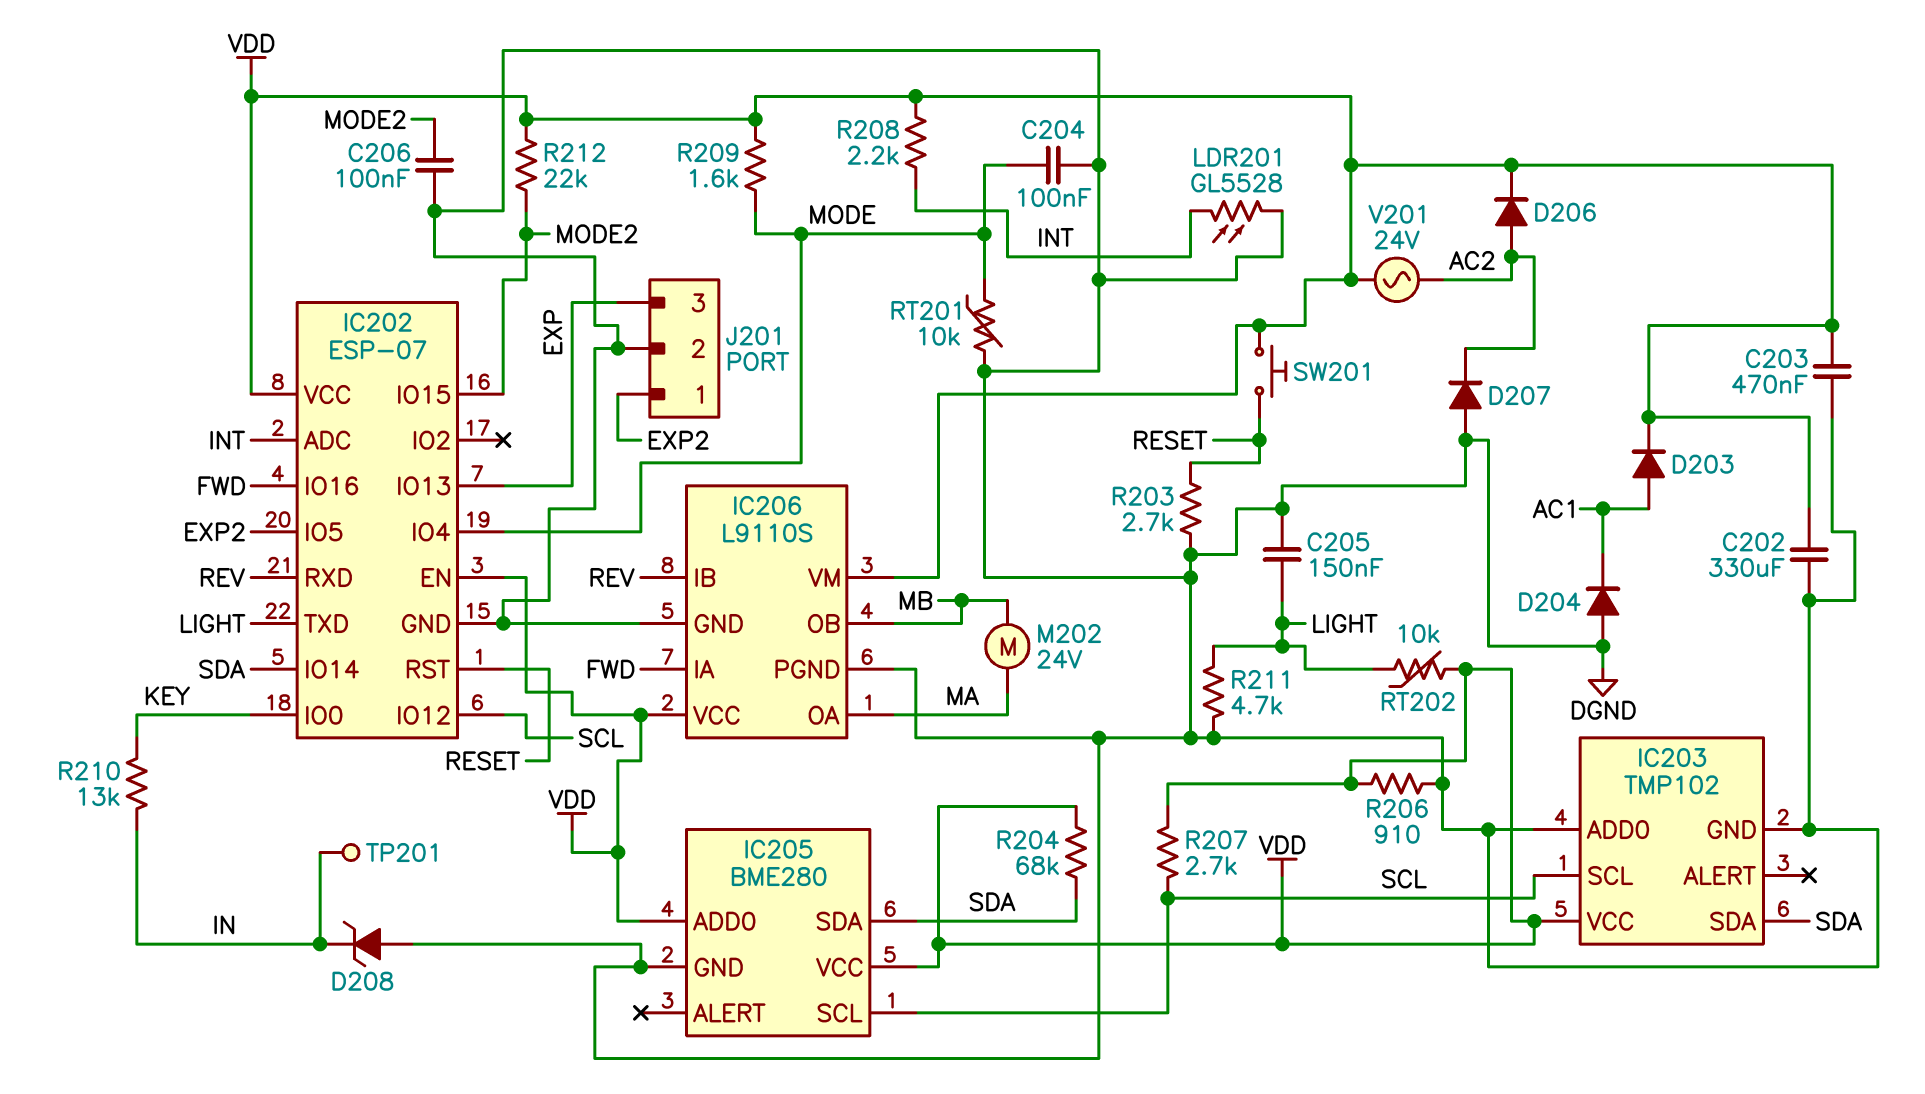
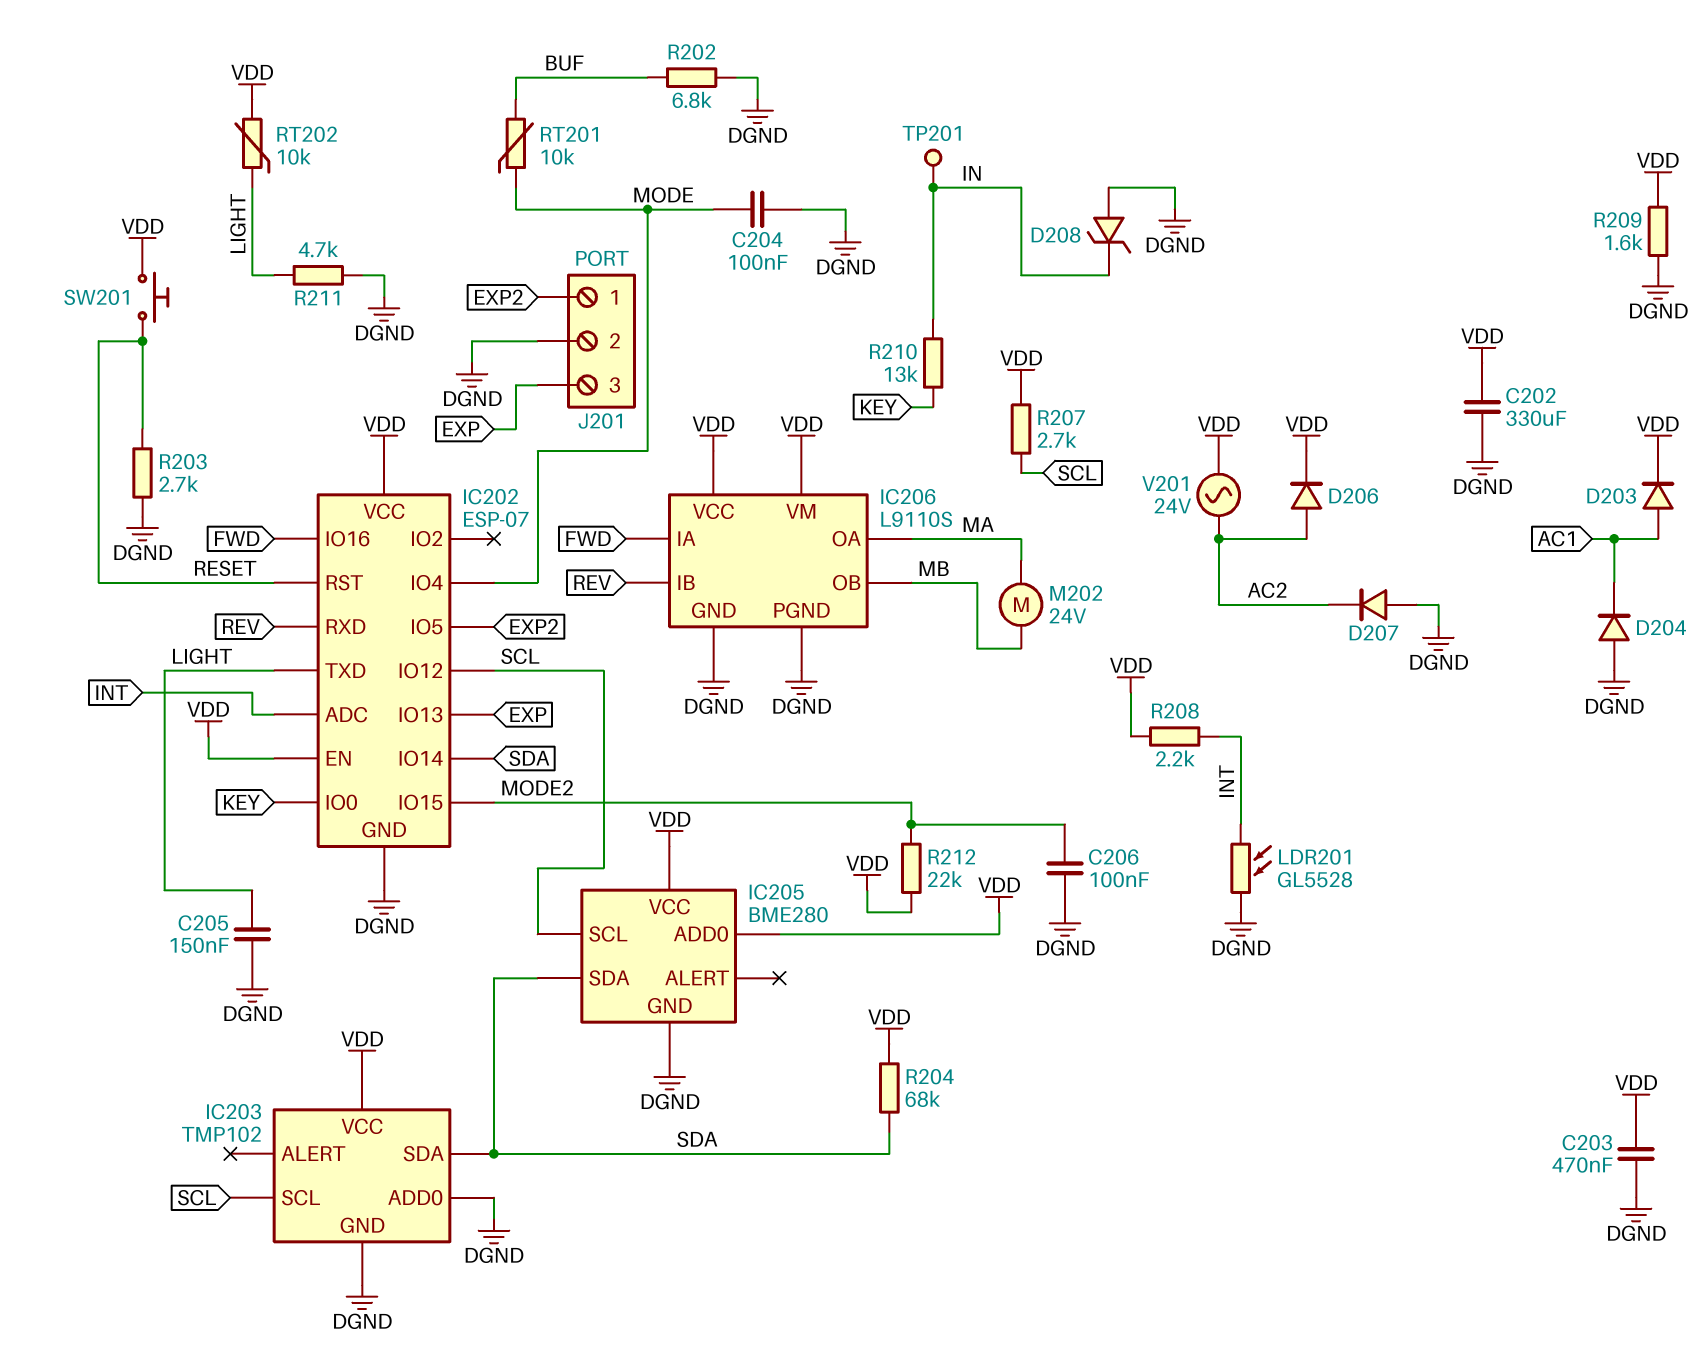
R202: none -> 6.8k (BUF, DGND)
R206: 910 (DGND, VDD) -> none
R209: 1.6k (MODE, VDD) -> 1.6k (DGND, VDD)
RT201: 10k (DGND, MODE) -> 10k (BUF, MODE)

